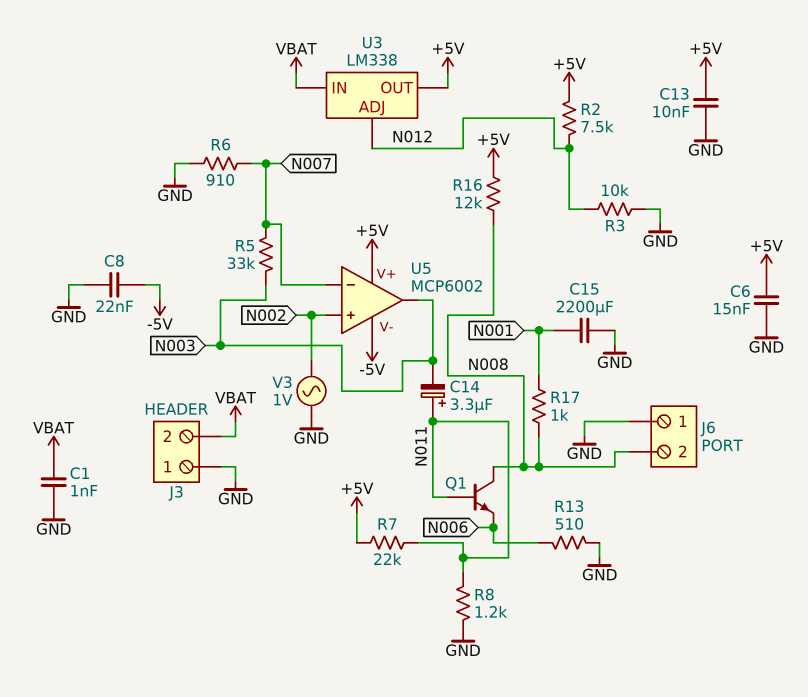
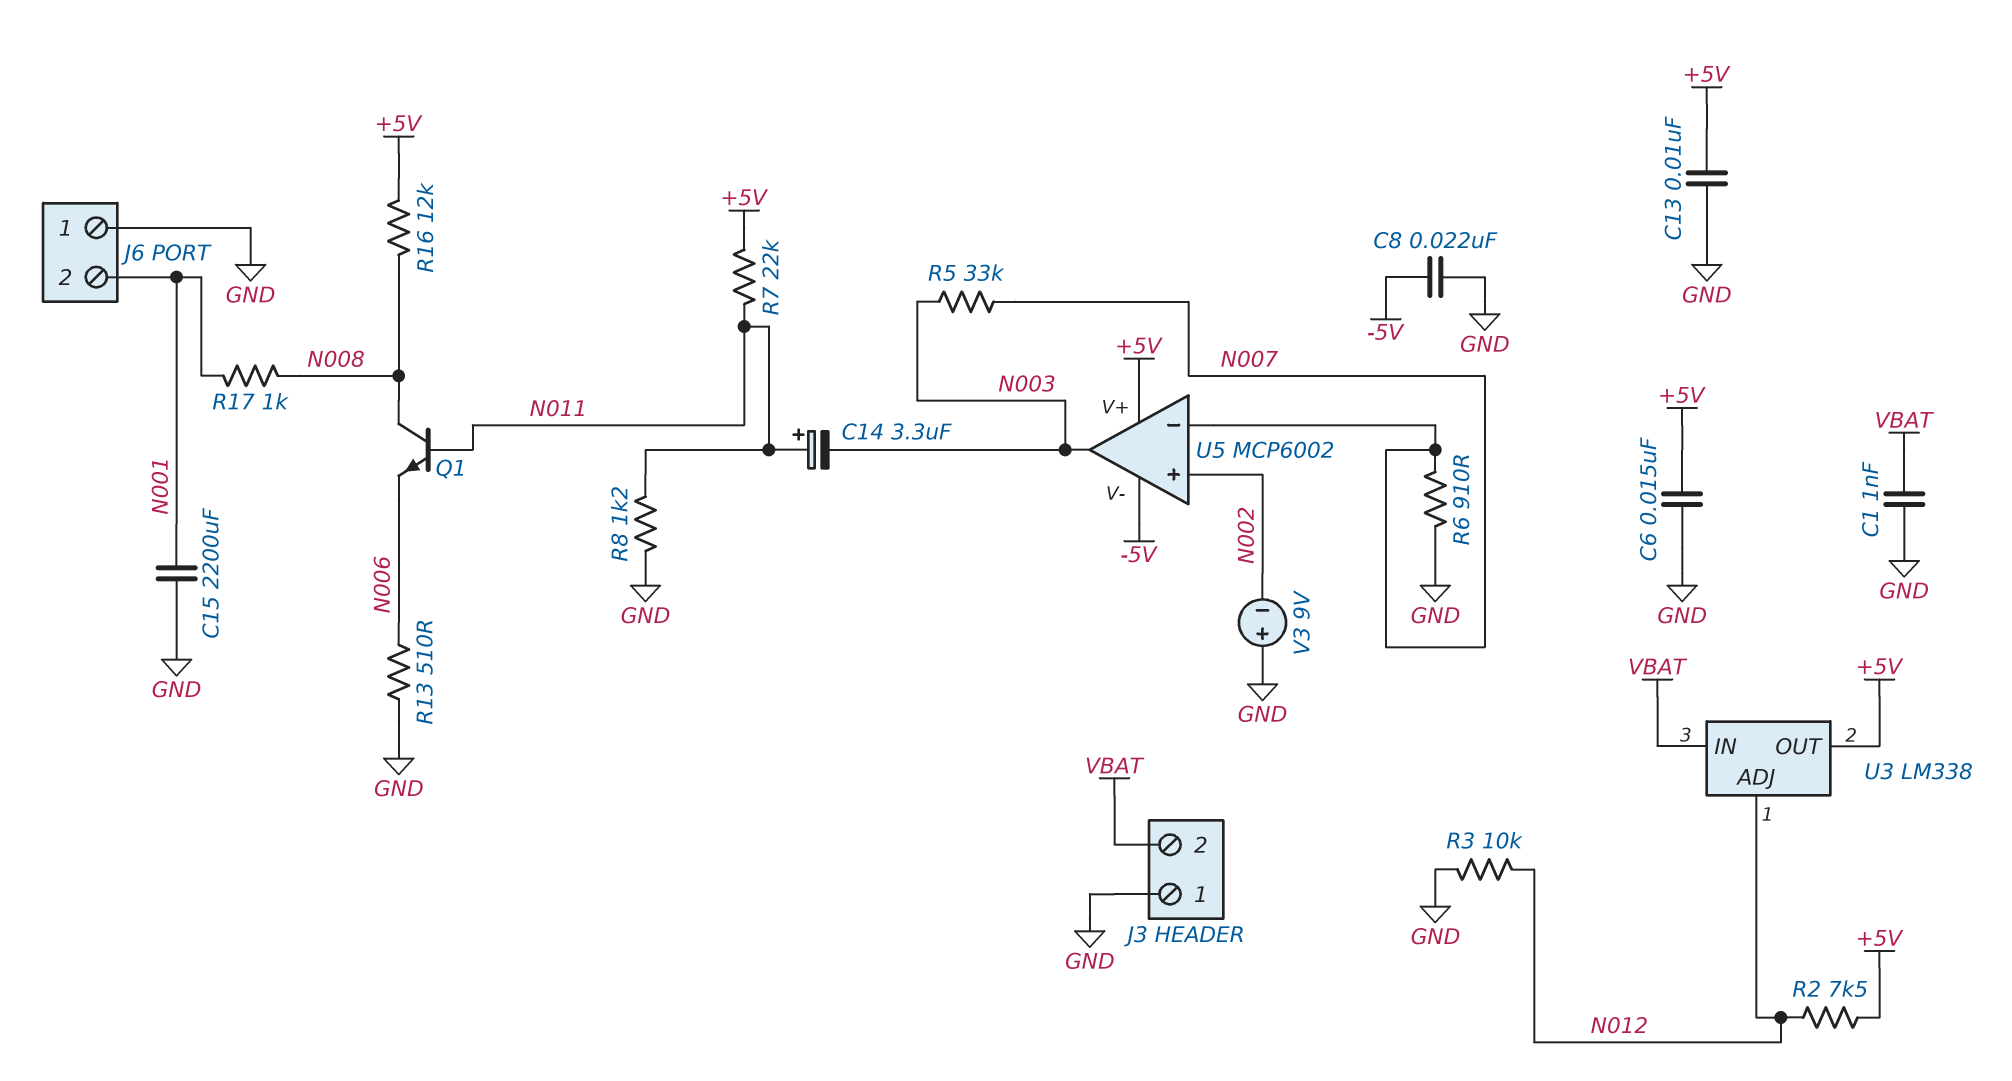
J6 pin 2: N008 -> N001
V3: AC 1V (GND, N002) -> 9V (plus GND, minus N002)

